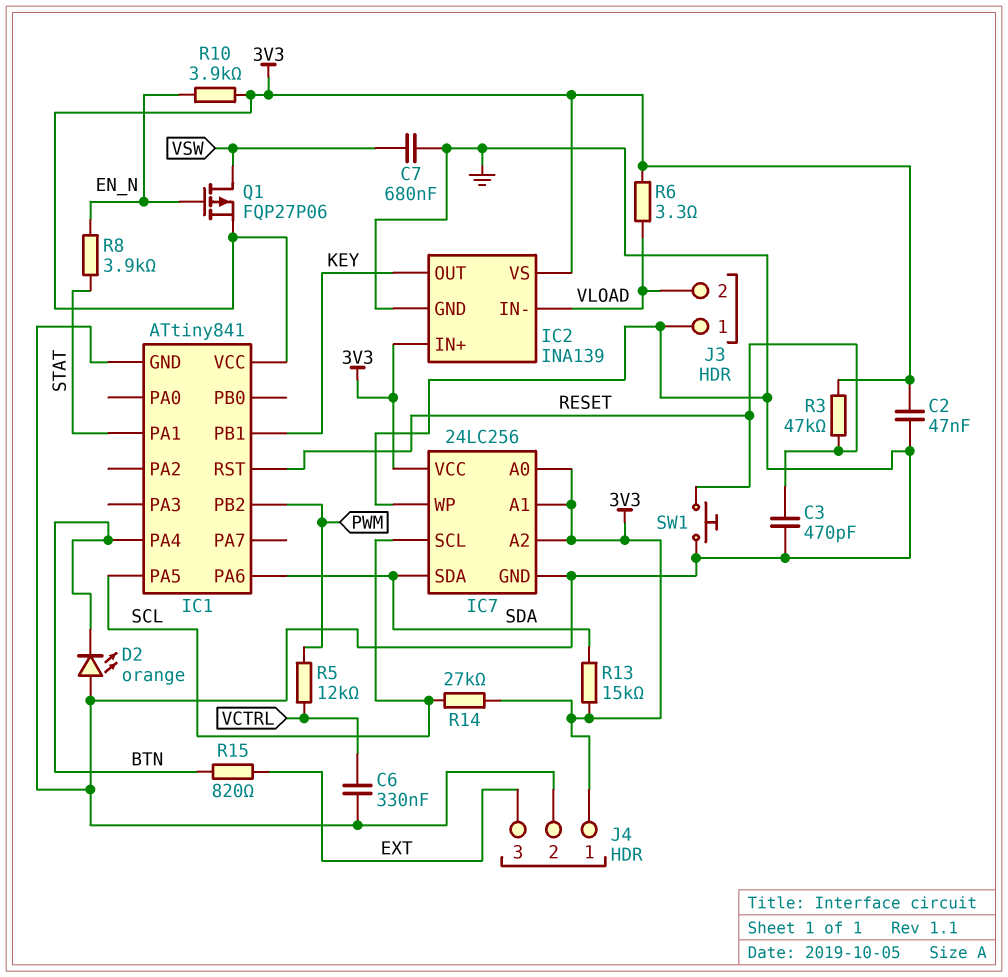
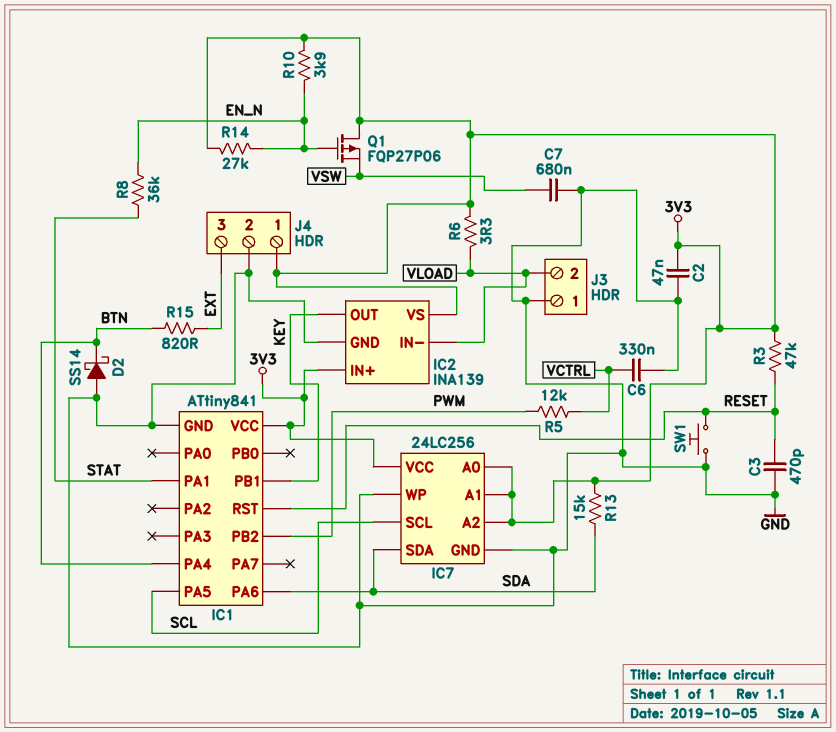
D2: LED orange (A GND, K BTN) -> schottky SS14 (A GND, K BTN)
Q1: PMOS FQP27P06 (G EN_N, D VSW, S 3V3) -> PMOS FQP27P06 (G EN_N, D 3V3, S VSW)
R8: 3.9k (EN_N, STAT) -> 36k (EN_N, STAT)
R14: 27k (3V3, SCL) -> 27k (3V3, EN_N)

